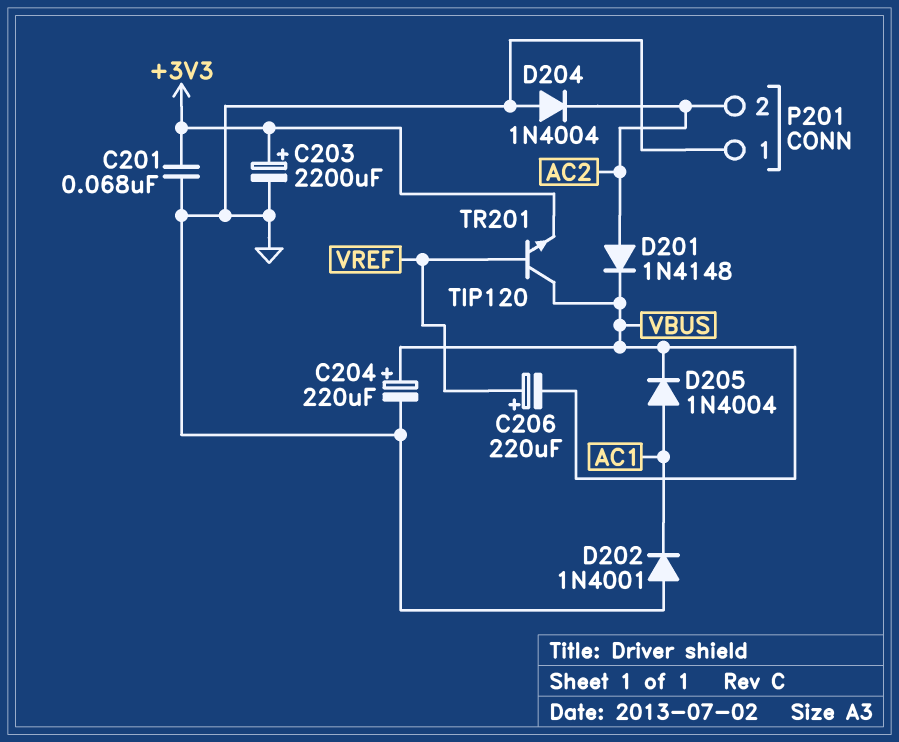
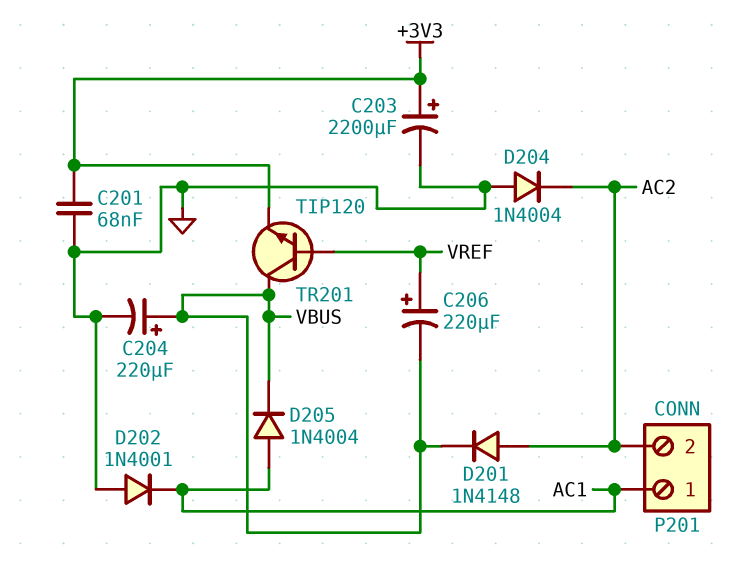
P201 pin 1: GND -> AC1

